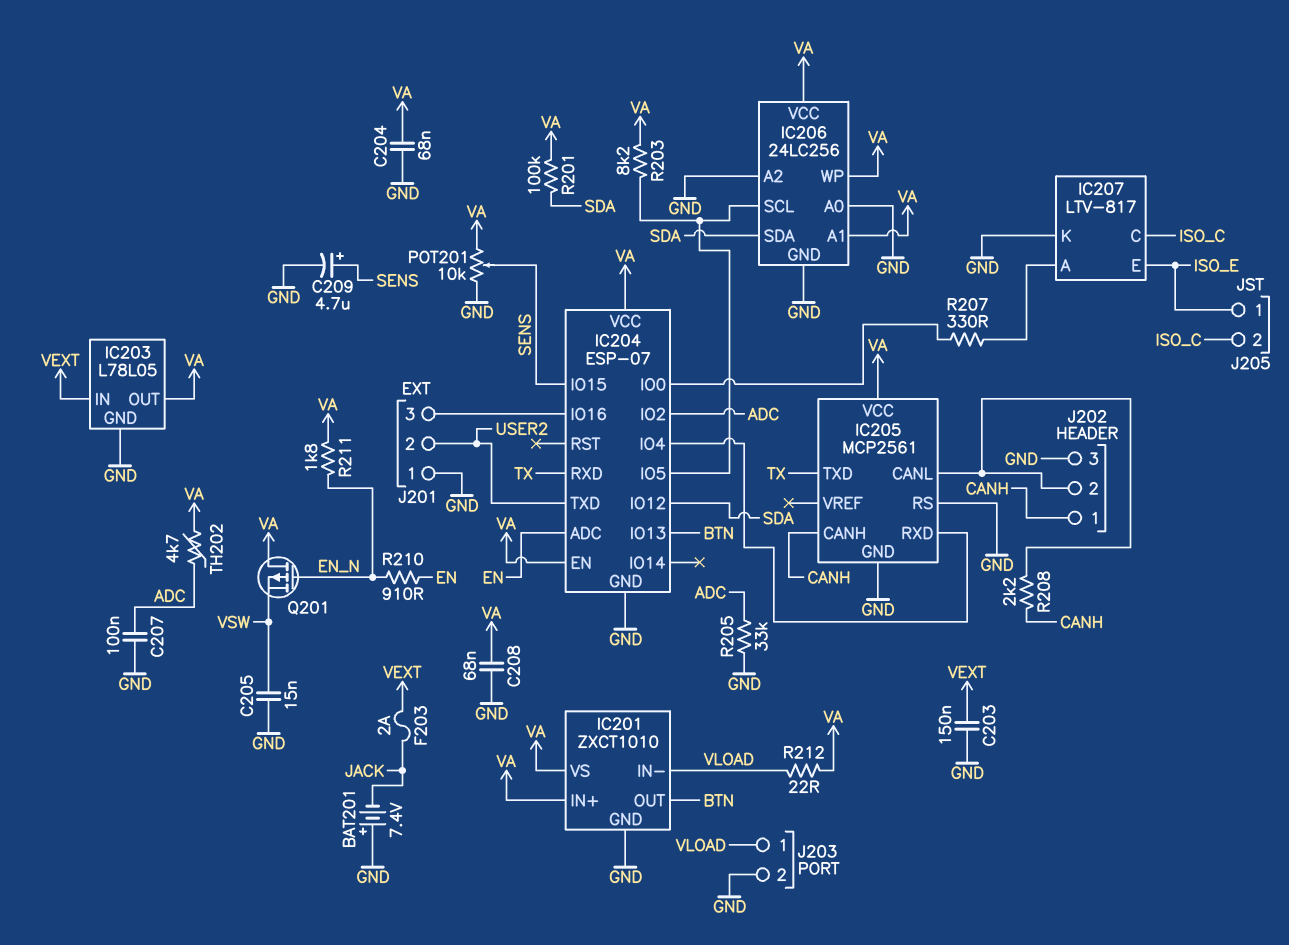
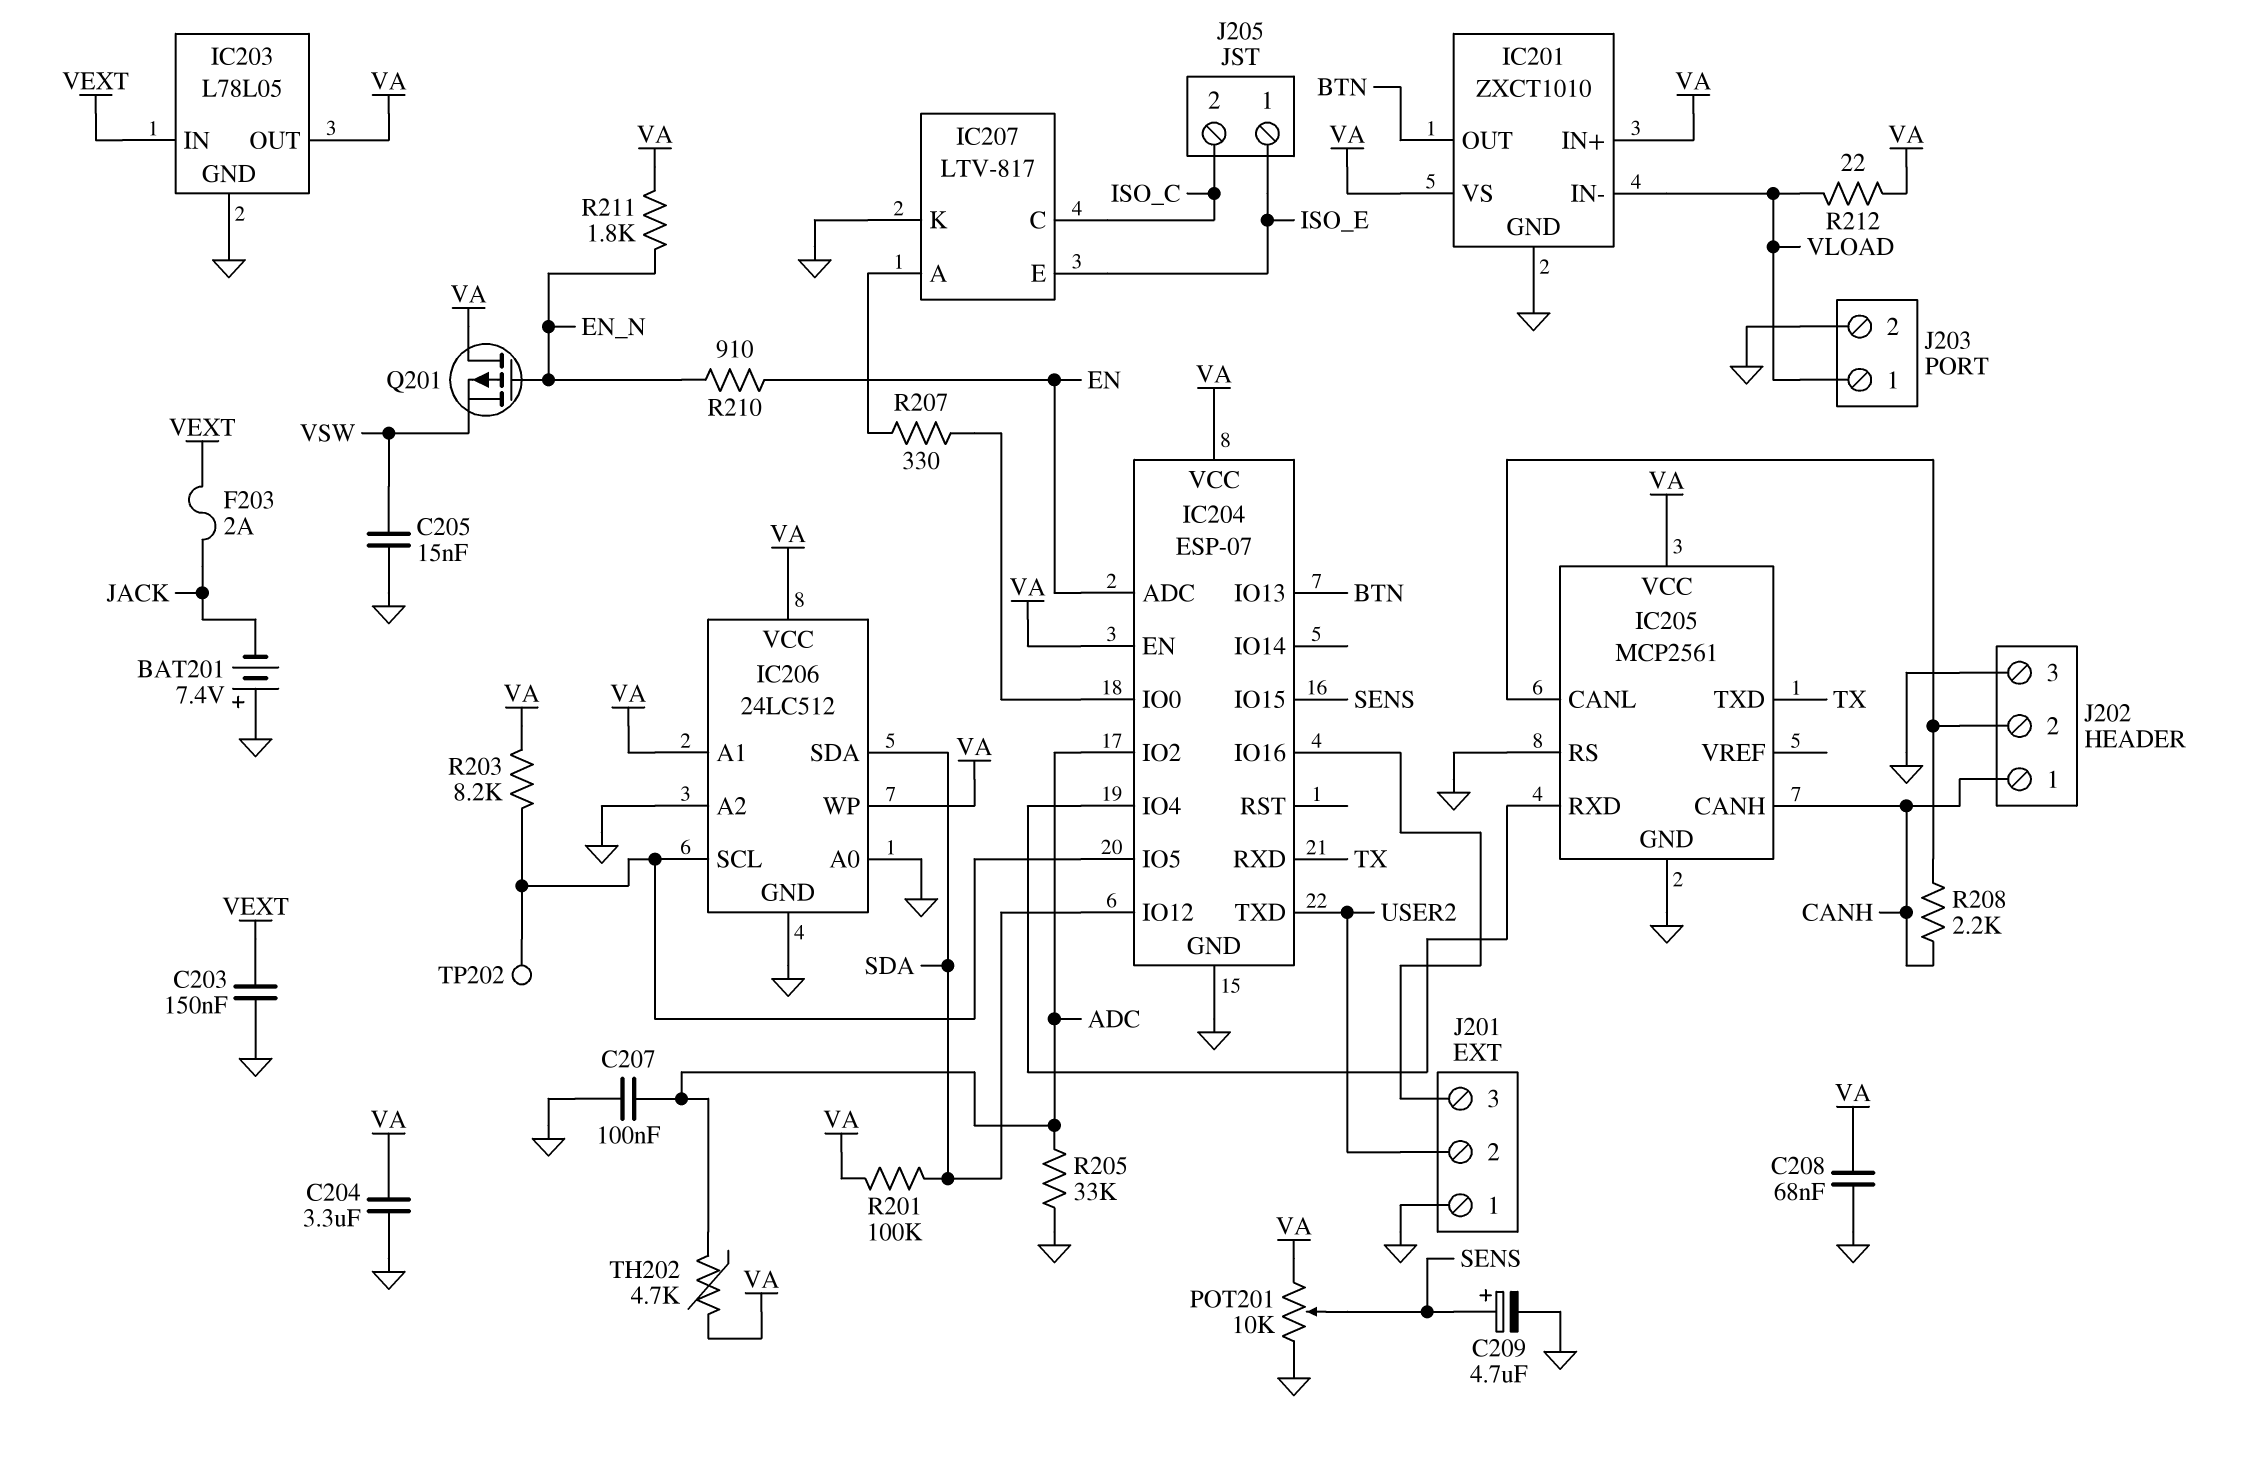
C204: 68nF (GND, VA) -> 3.3uF (GND, VA)
IC206: 24LC256 -> 24LC512
TP202: none -> test point (IC204/IO5)

